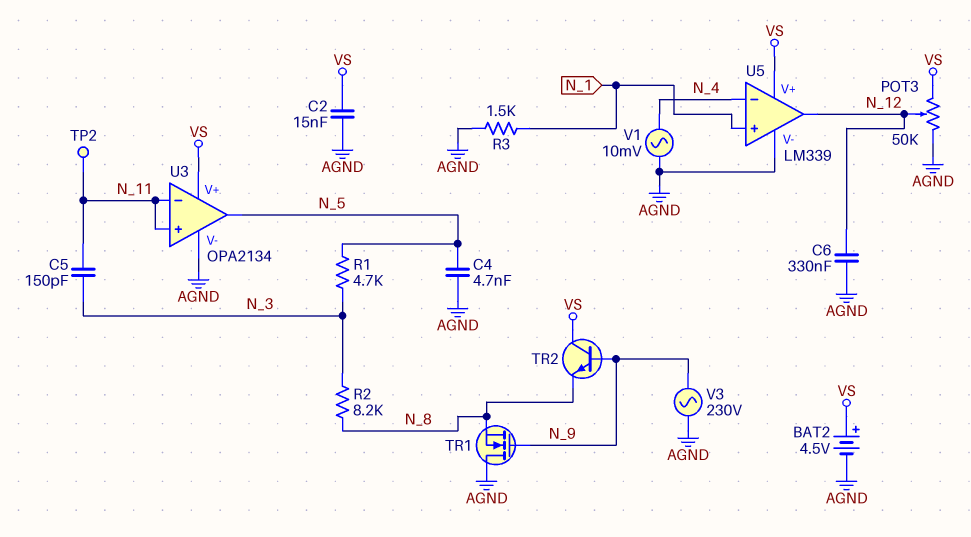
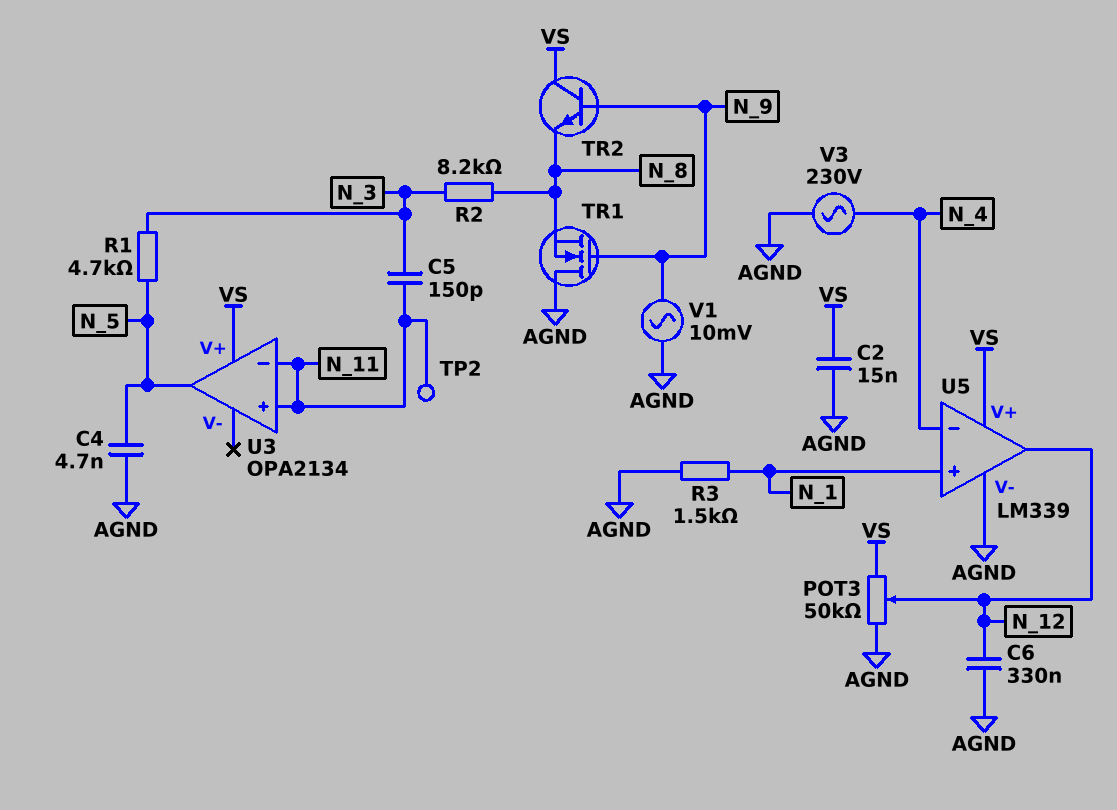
BAT2: 4.5V (plus VS, minus AGND) -> none
U3 pin V-: AGND -> none
V1: AC 10mV (AGND, N_4) -> AC 10mV (AGND, N_9)
V3: AC 230V (AGND, N_9) -> AC 230V (AGND, N_4)

